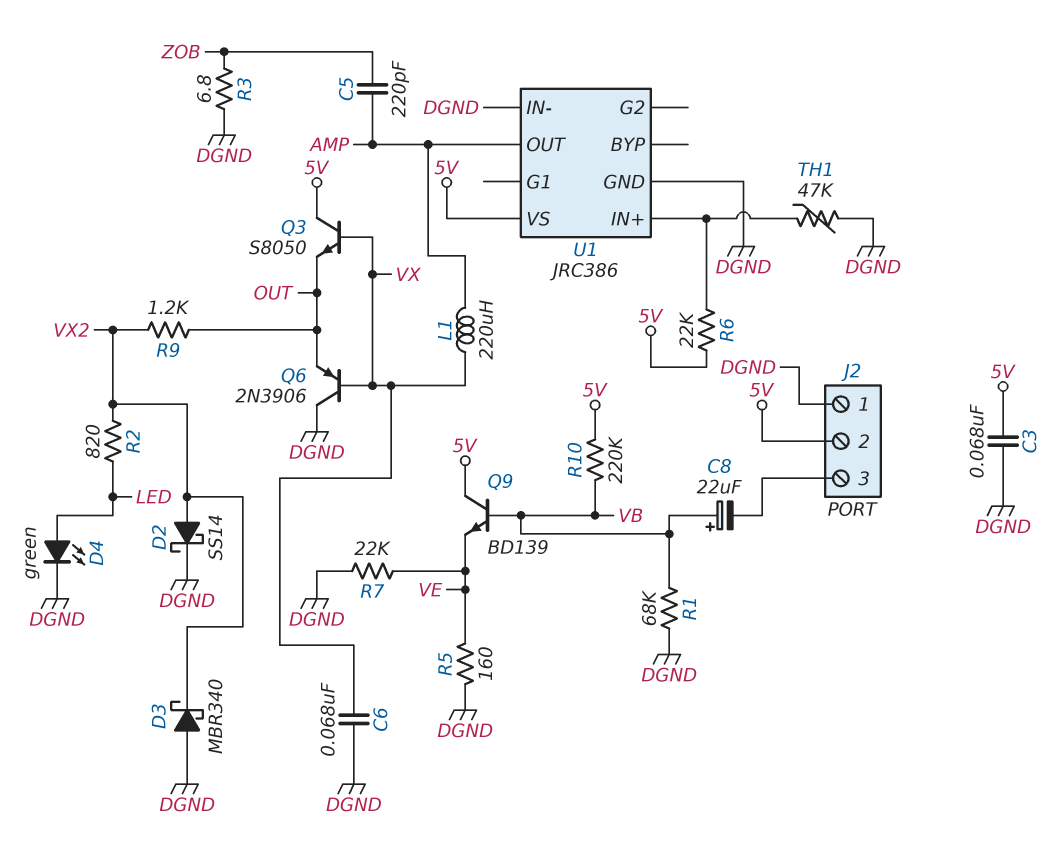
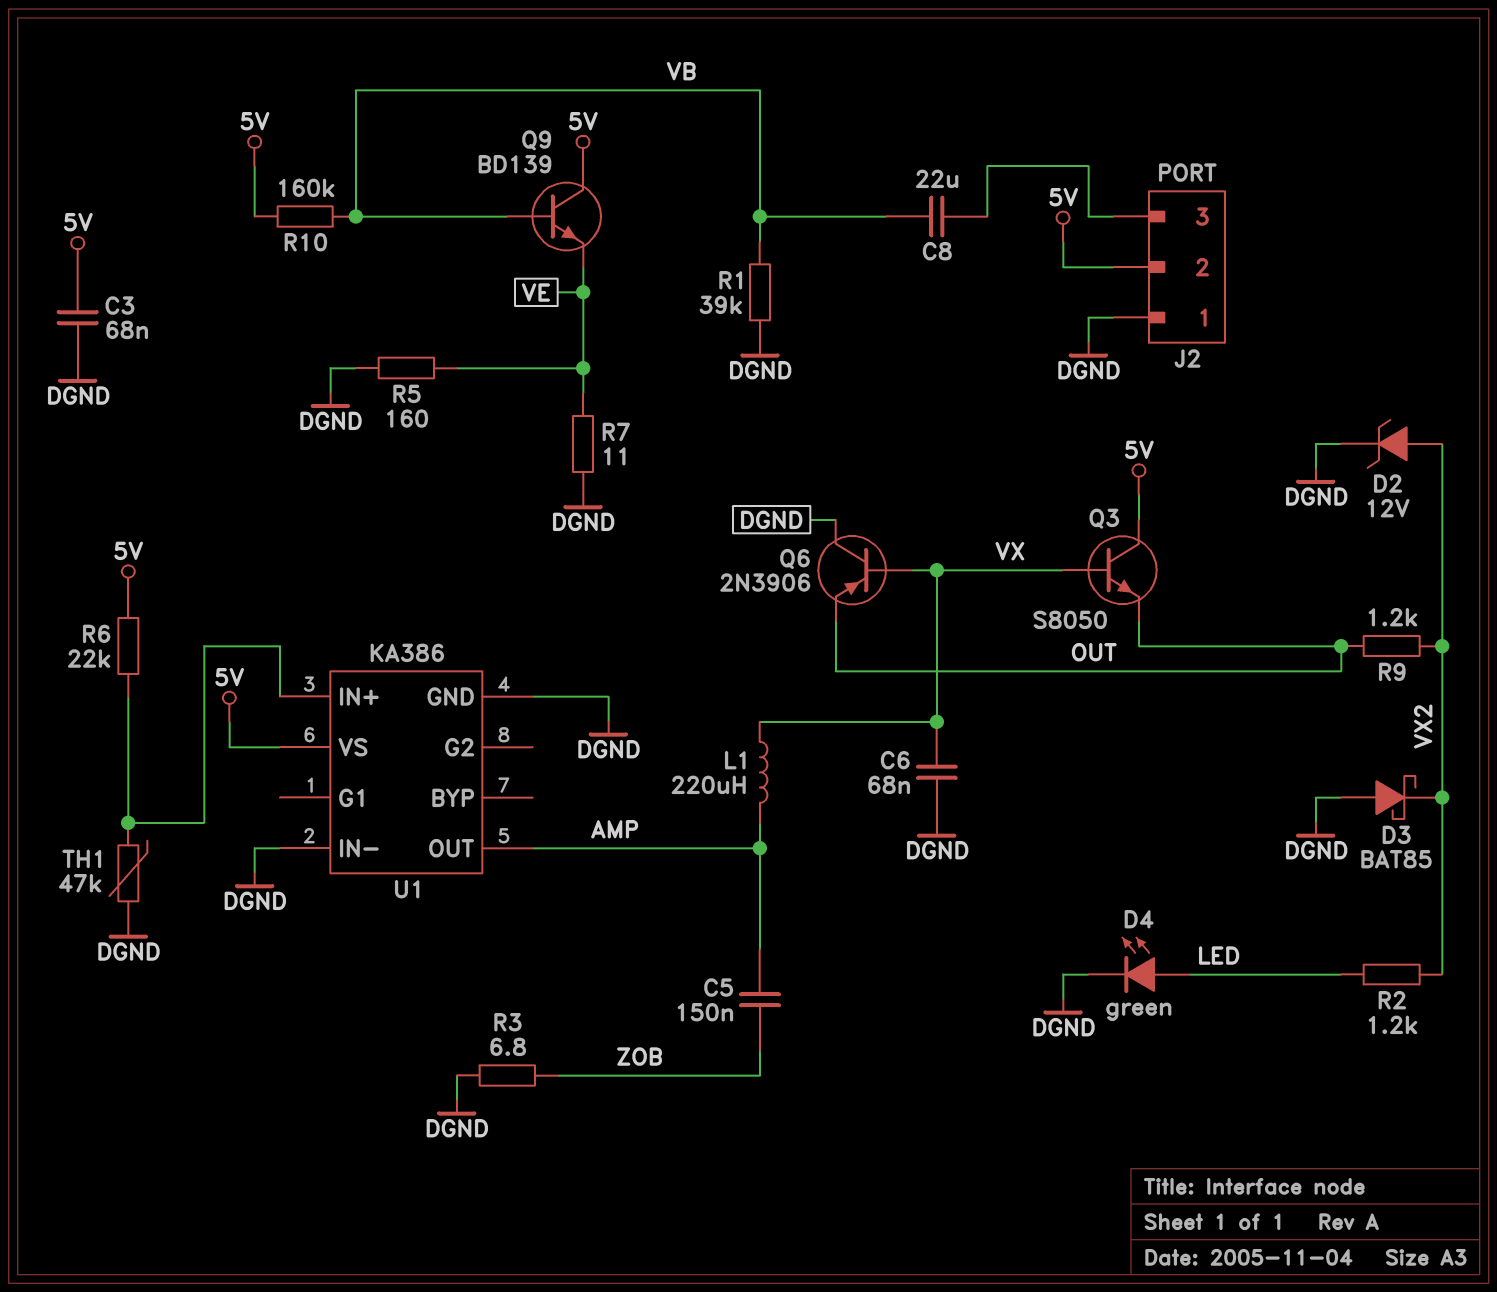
C5: 220pF (AMP, ZOB) -> 150nF (AMP, ZOB)
C8: 22uF (plus VB, minus J2/3) -> 22uF (J2/3, VB)
D2: schottky SS14 (A VX2, K DGND) -> zener 12V (A VX2, K DGND)
D3: schottky MBR340 (A DGND, K VX2) -> schottky BAT85 (A DGND, K VX2)
R1: 68k (DGND, VB) -> 39k (DGND, VB)
R2: 820 (LED, VX2) -> 1.2k (LED, VX2)
R7: 22k (DGND, VE) -> 11 (DGND, VE)
R10: 220k (5V, VB) -> 160k (5V, VB)
U1: JRC386 -> KA386

